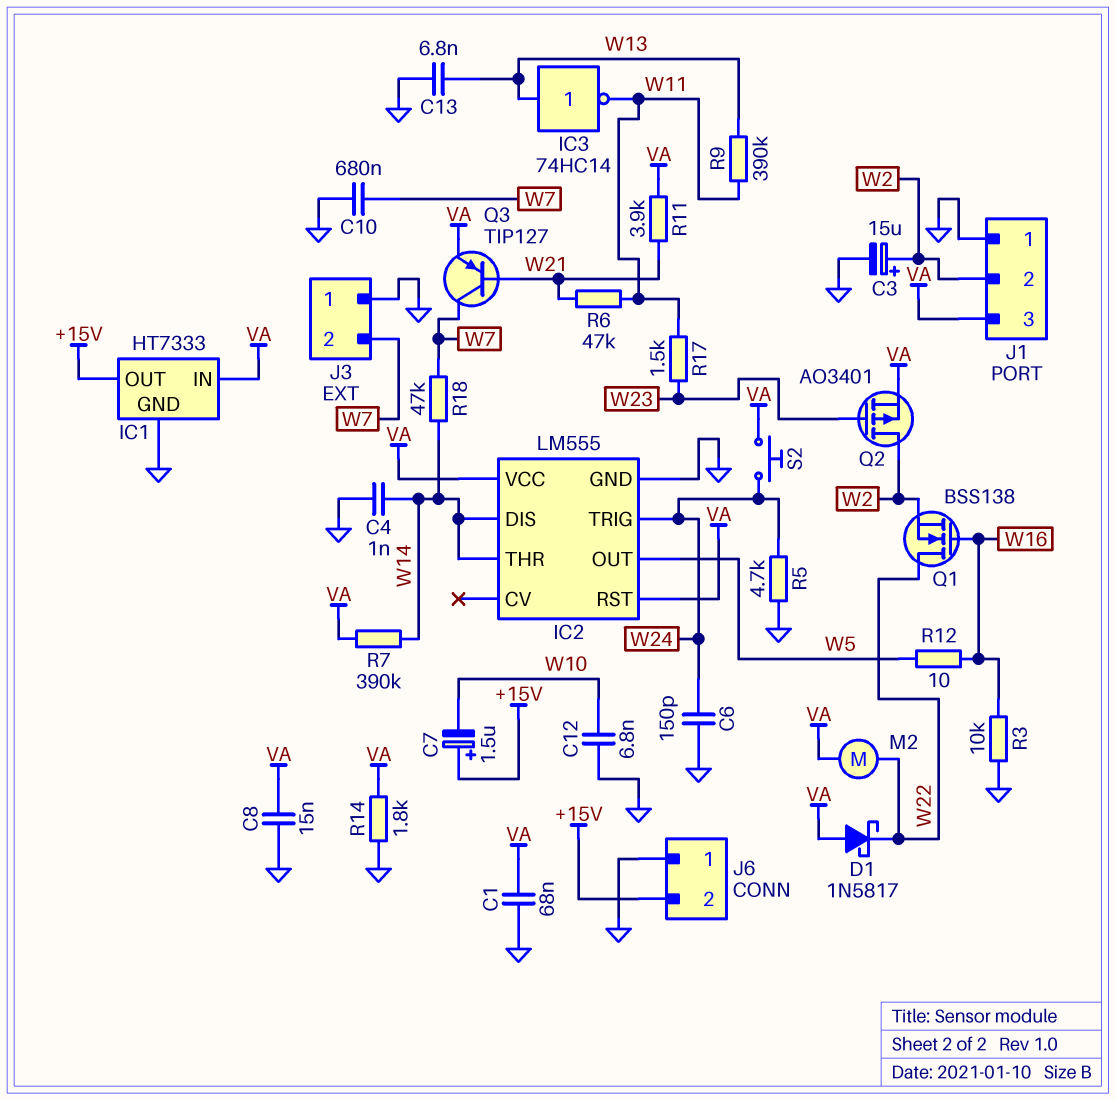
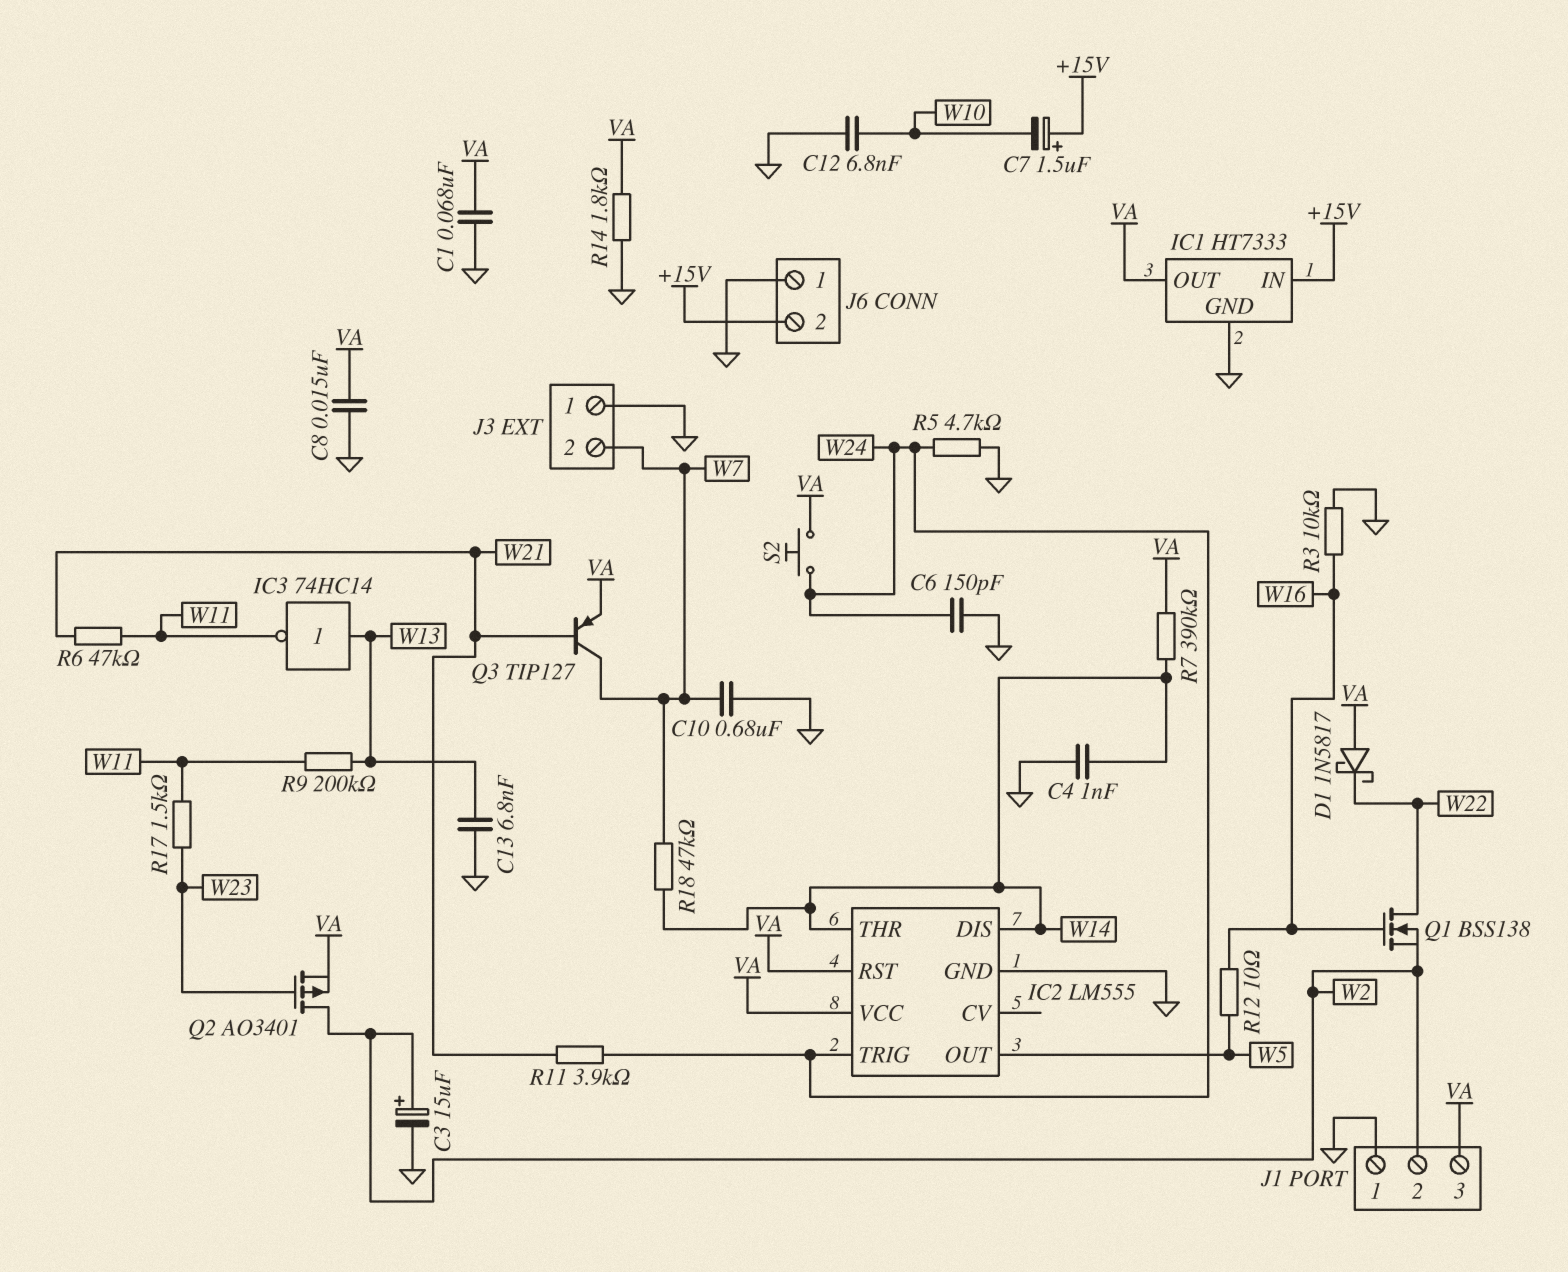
IC1 pin IN: VA -> +15V
IC1 pin OUT: +15V -> VA
M2: motor (VA, W22) -> none
R9: 390k (W11, W13) -> 200k (W11, W13)
R11: 3.9k (VA, W21) -> 3.9k (W21, W24)

